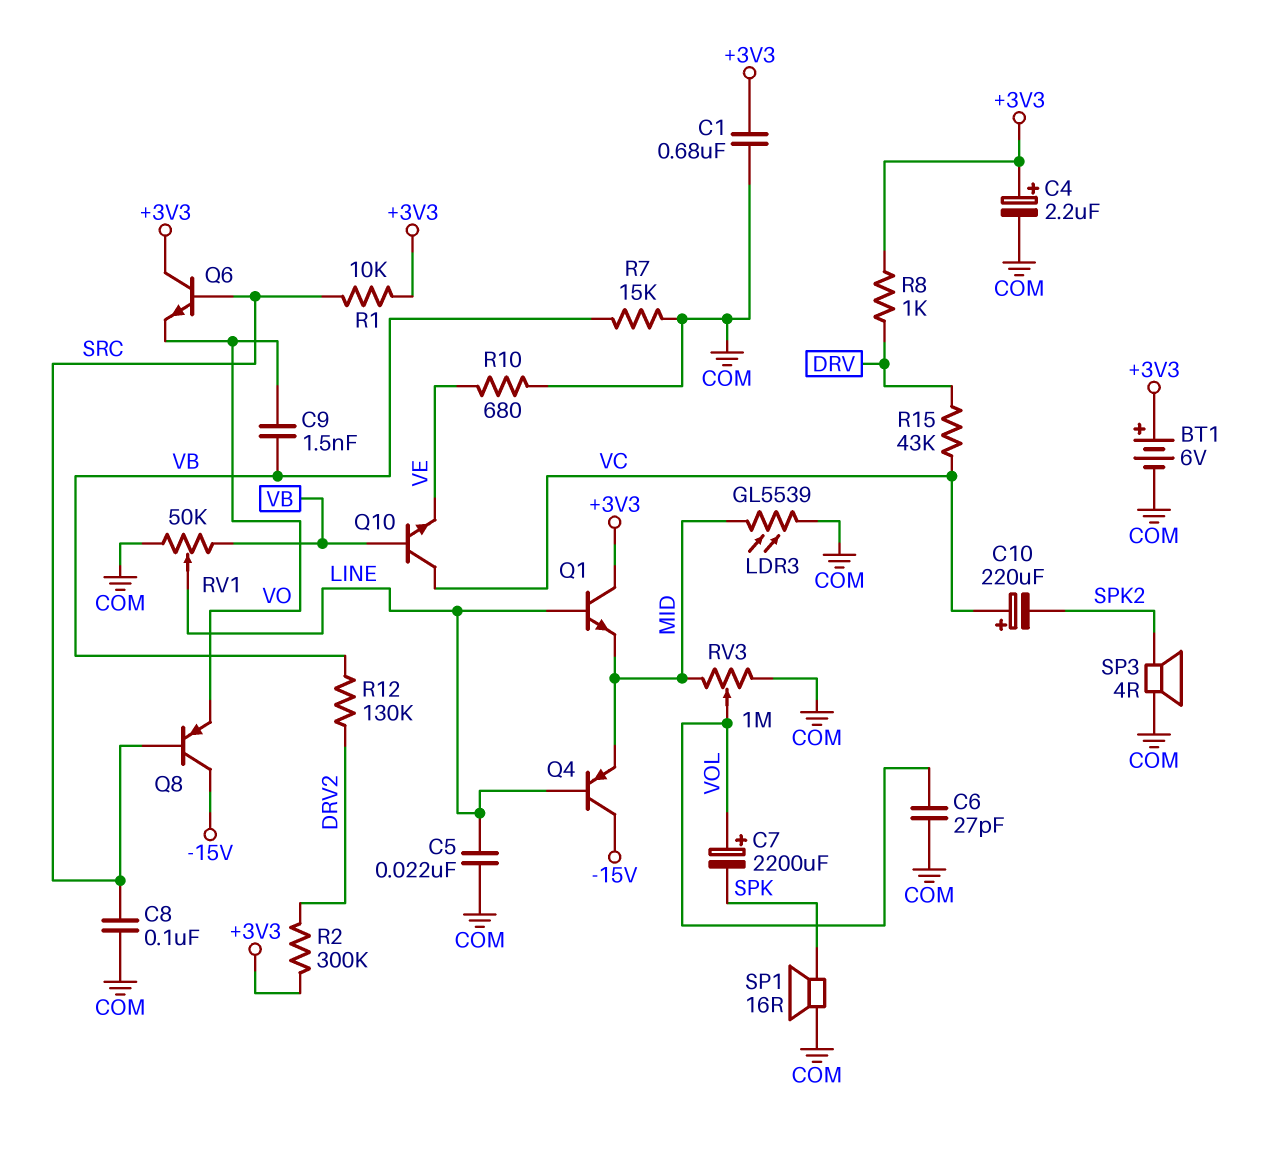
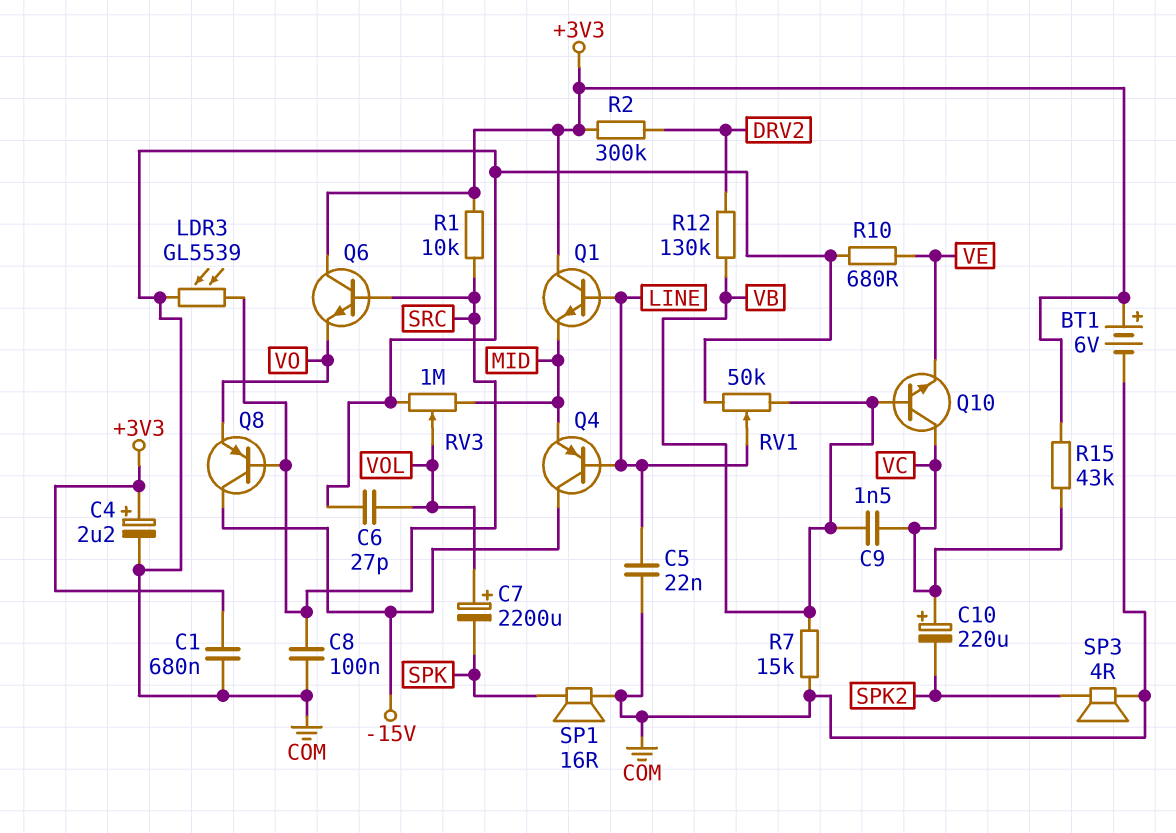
C9: 1.5nF (VB, VO) -> 1.5nF (VB, VC)
LDR3: GL5539 (COM, MID) -> GL5539 (COM, SRC)
R8: 1k (+3V3, DRV) -> none
R15: 43k (DRV, VC) -> 43k (+3V3, VC)

